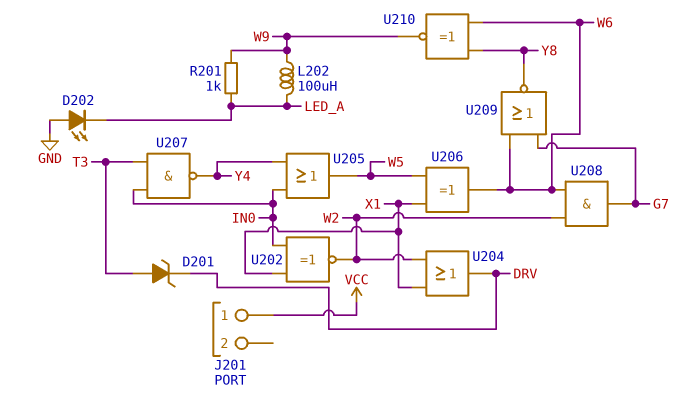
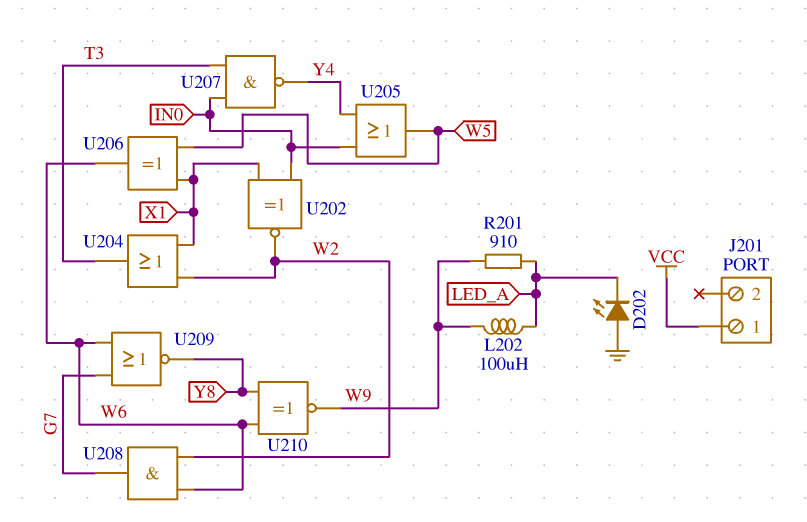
D201: zener (A T3, K DRV) -> none
R201: 1k (LED_A, W9) -> 910 (LED_A, W9)
U204: OR (in W2, in X1, out DRV) -> OR (in W2, in X1, out T3)

